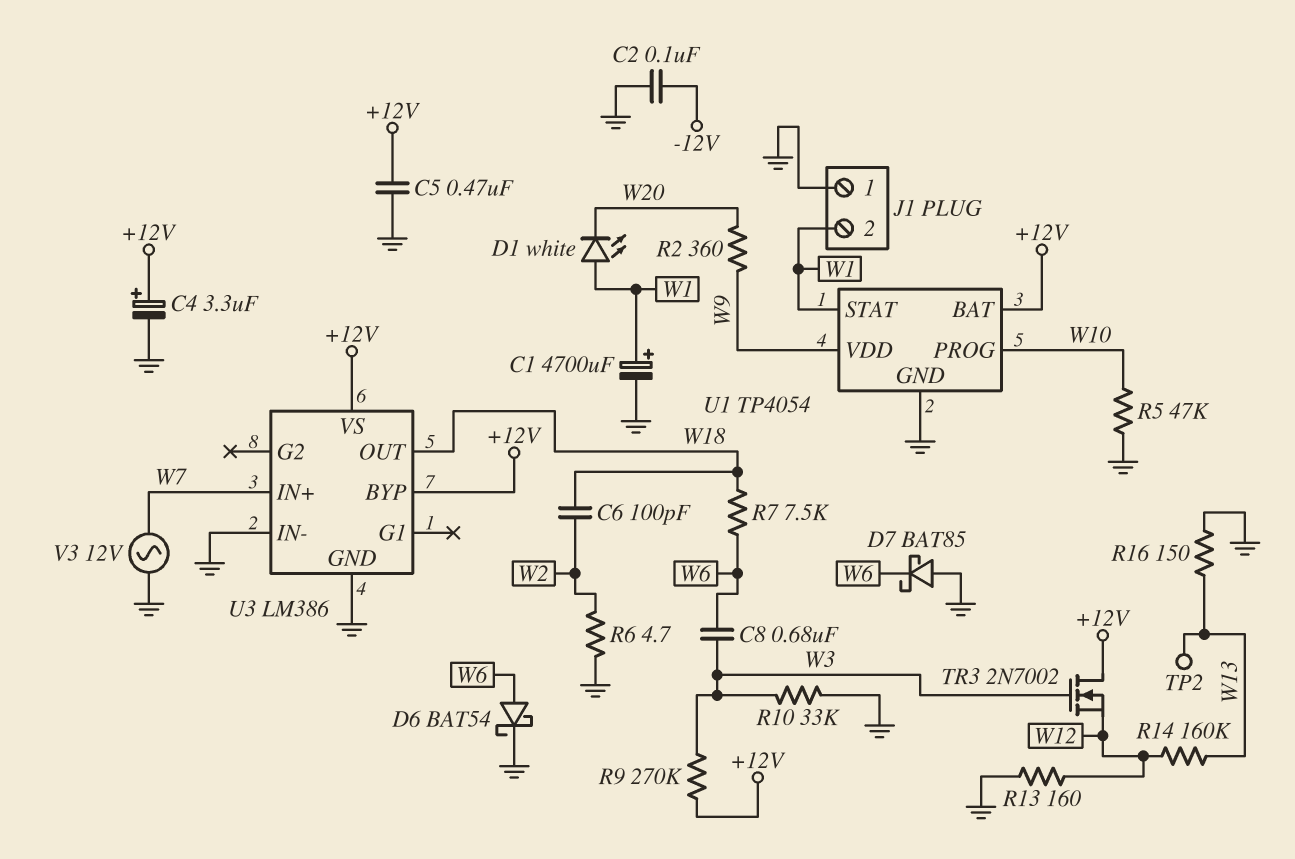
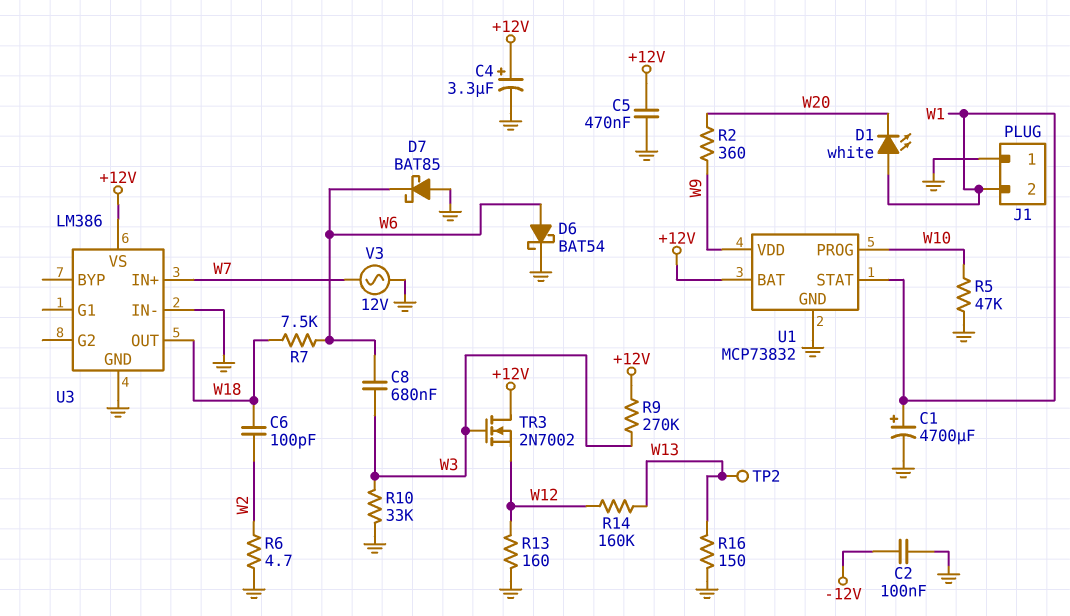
U1: TP4054 -> MCP73832
U3 pin BYP: +12V -> none

